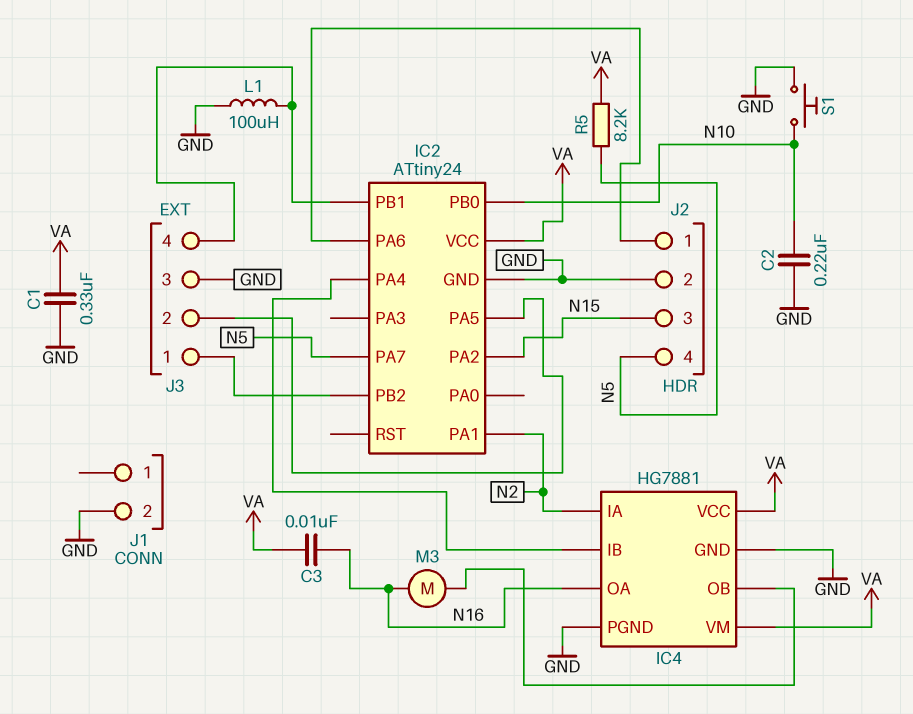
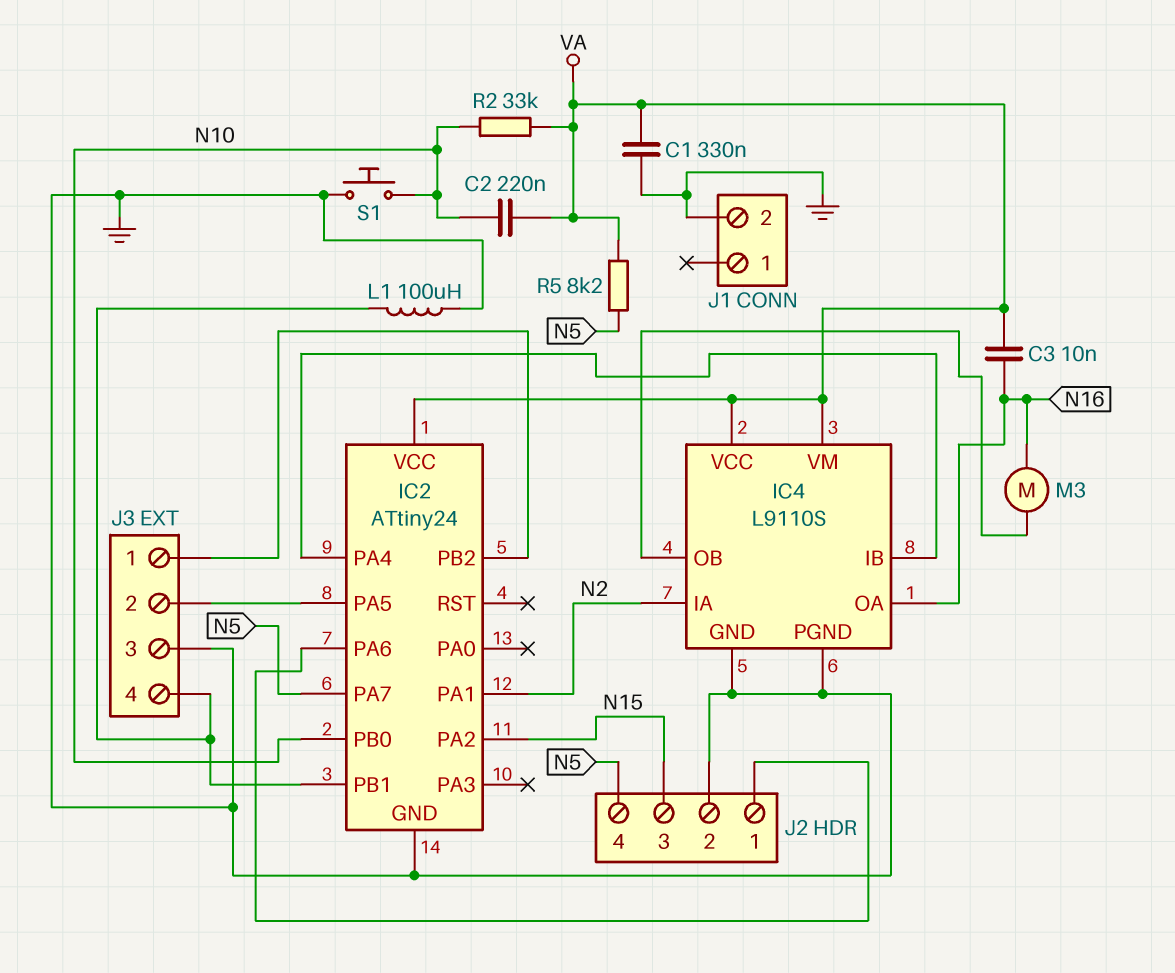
C2: 220nF (GND, N10) -> 220nF (N10, VA)
IC4: HG7881 -> L9110S
R2: none -> 33k (N10, VA)

